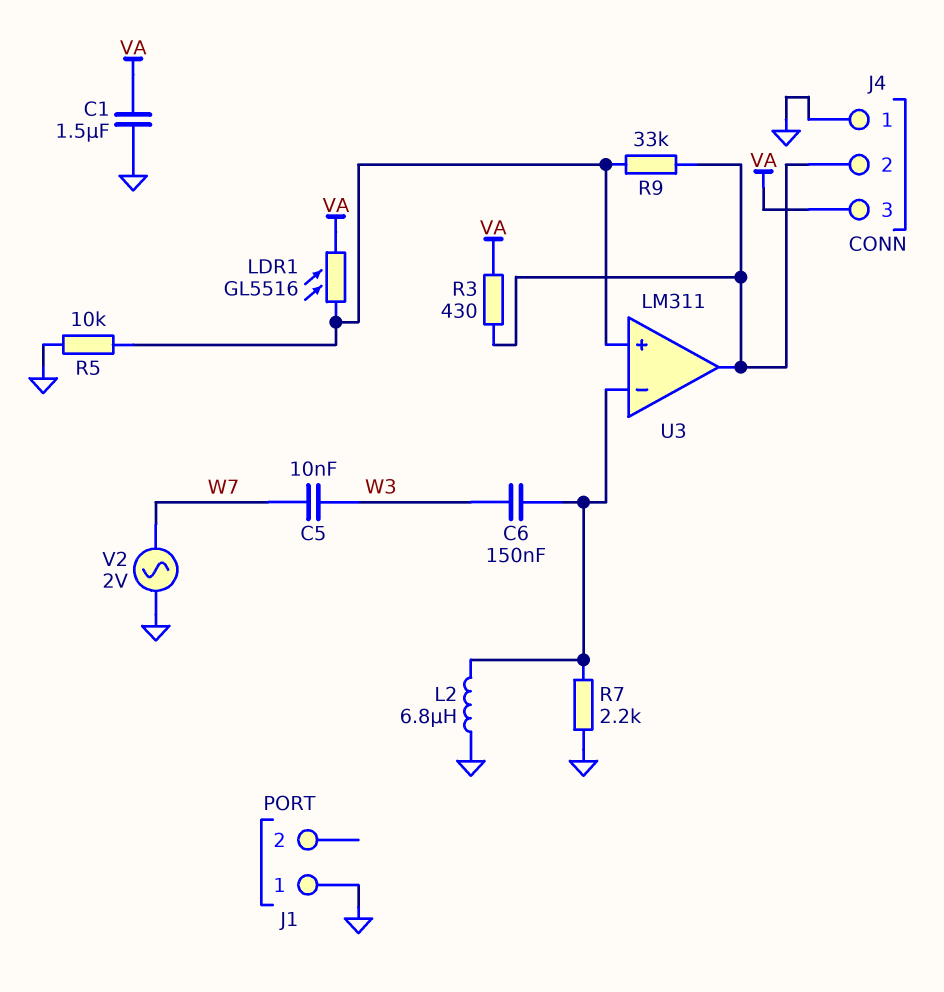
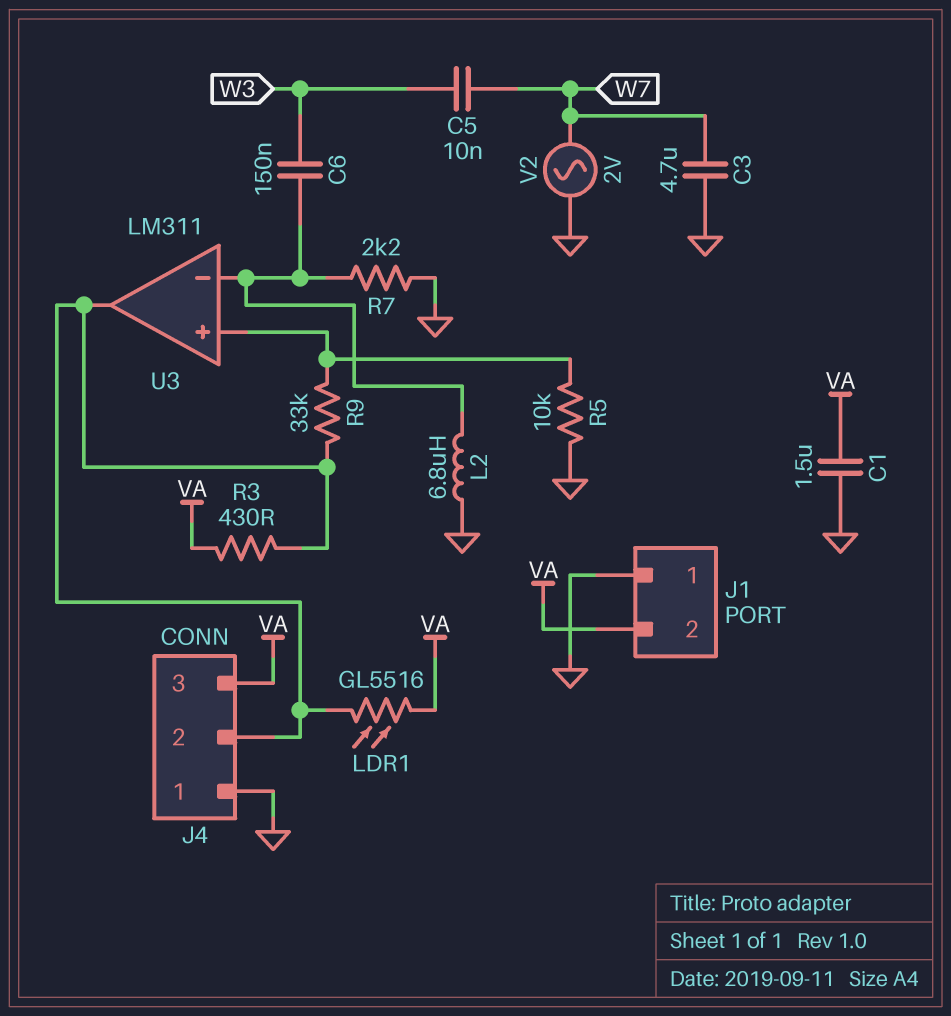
C3: none -> 4.7uF (GND, W7)
J1 pin 2: none -> VA
LDR1: GL5516 (U3/in+, VA) -> GL5516 (J4/2, VA)

